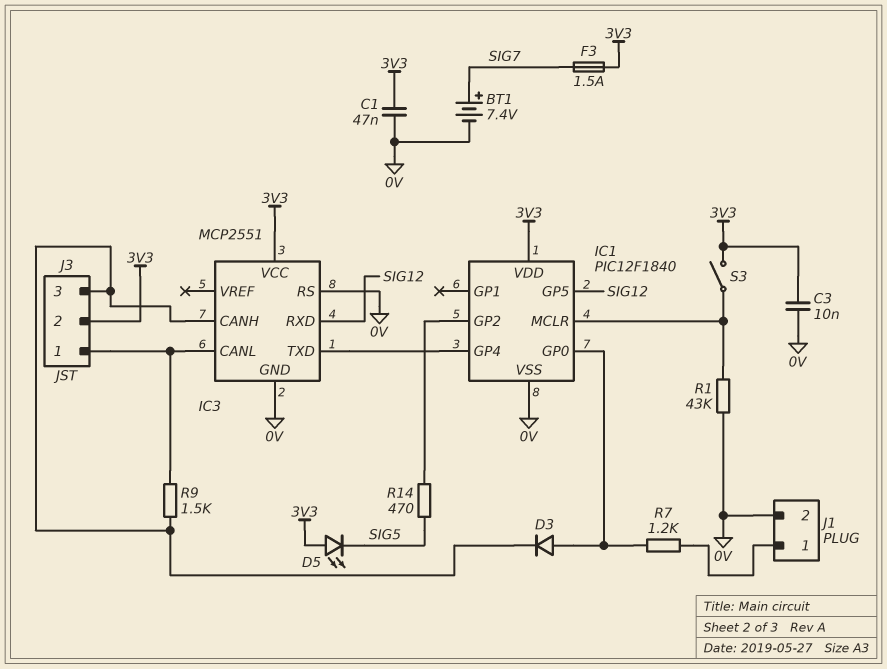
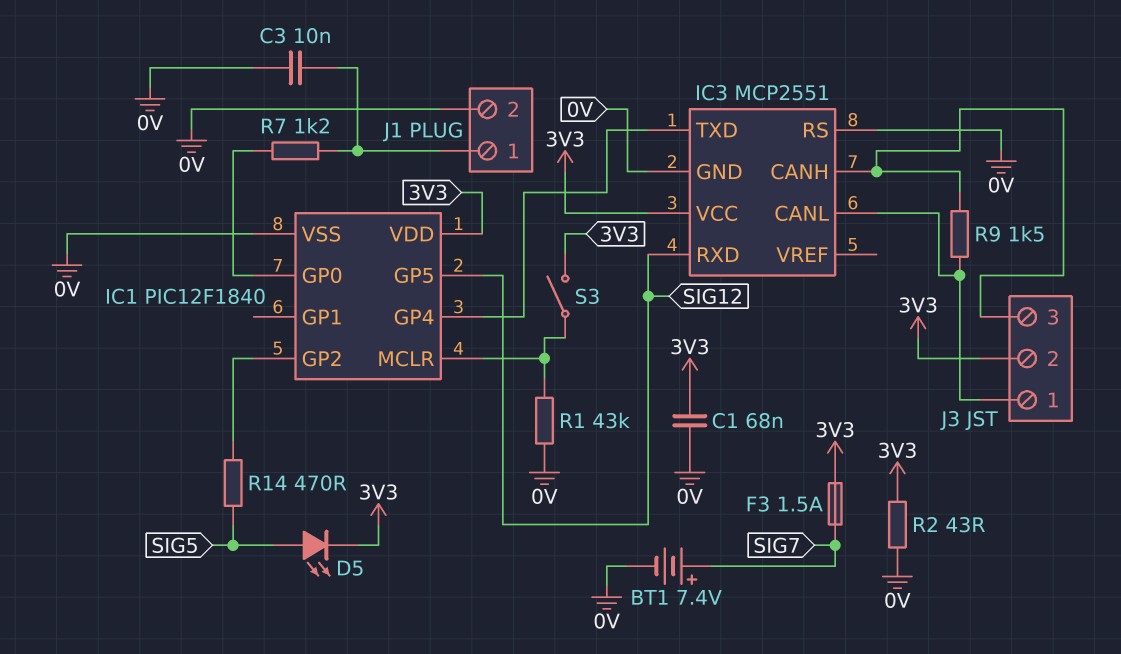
C1: 47nF (0V, 3V3) -> 68nF (0V, 3V3)
C3: 10nF (0V, 3V3) -> 10nF (0V, J1/1)
D3: diode (A IC1/GP0, K IC3/CANH) -> none
D5: LED (A 3V3, K SIG5) -> LED (A SIG5, K 3V3)
R2: none -> 43 (0V, 3V3)

